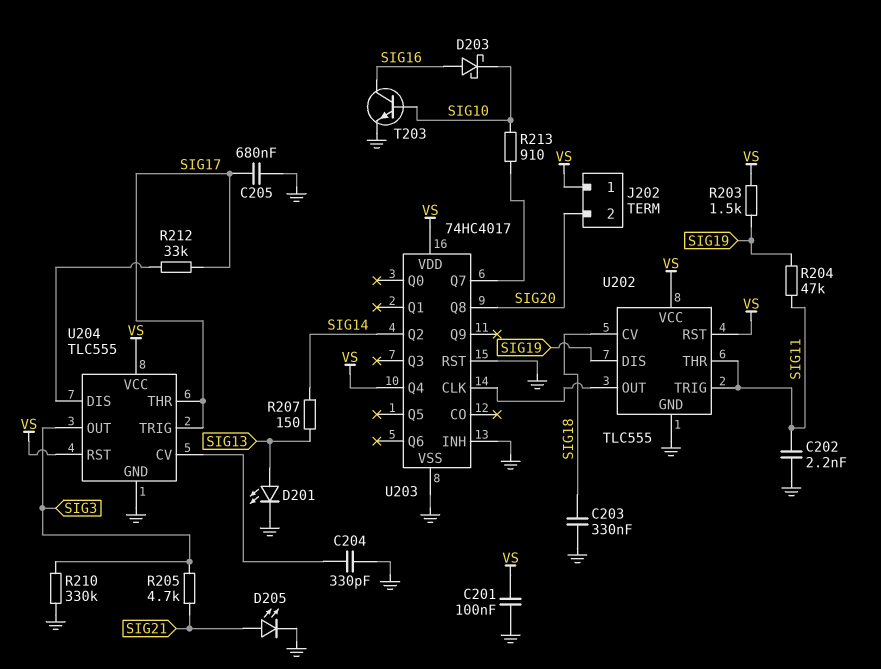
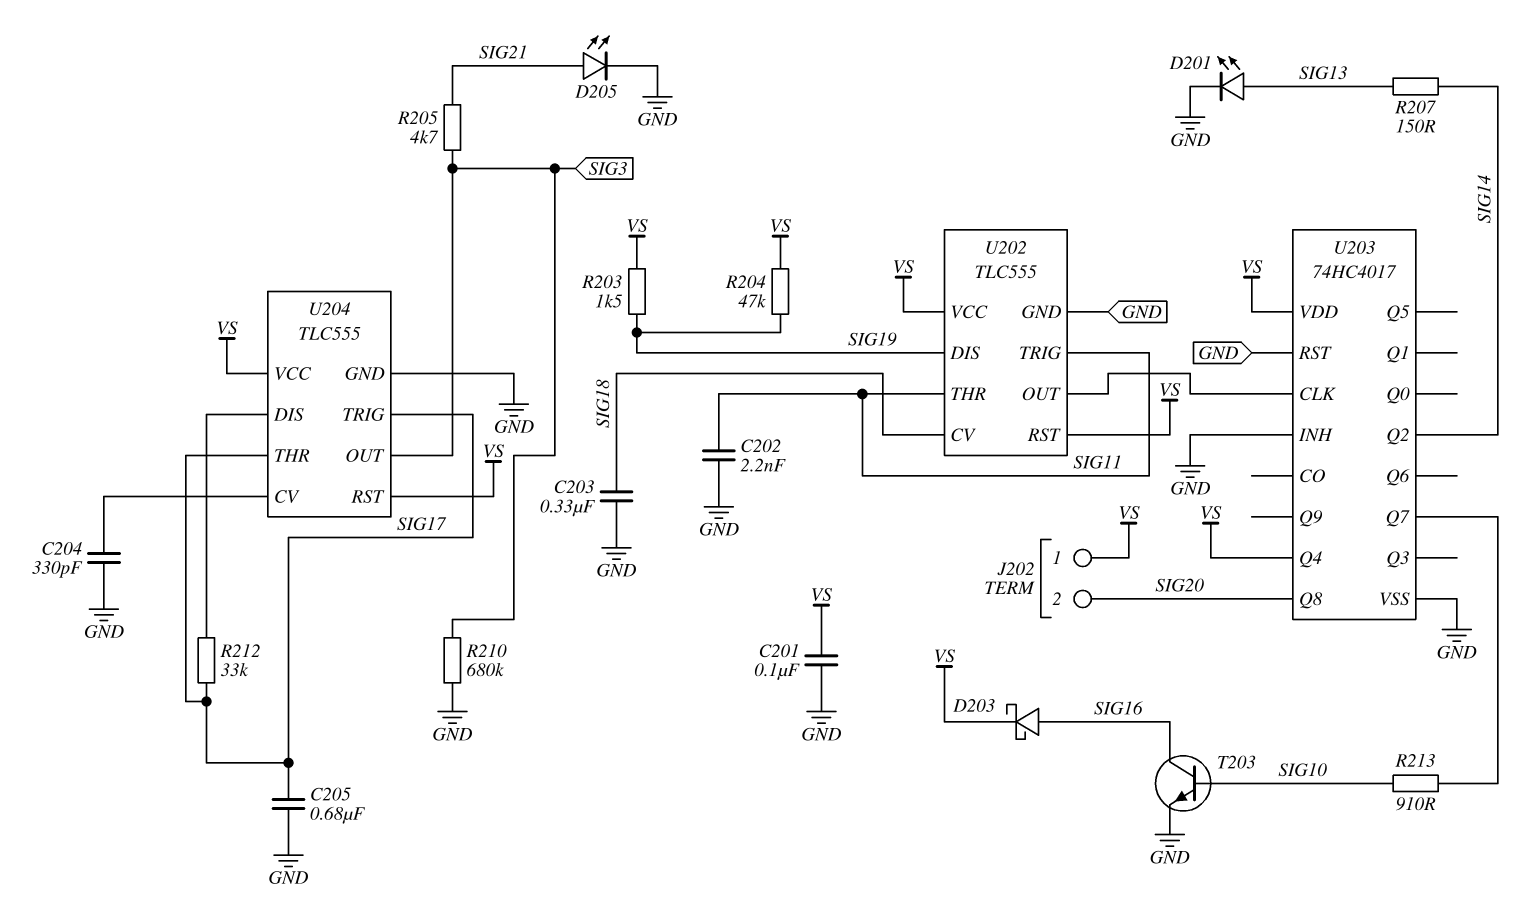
D203: schottky (A SIG16, K SIG10) -> schottky (A SIG16, K VS)
R204: 47k (SIG11, SIG19) -> 47k (SIG19, VS)
R210: 330k (GND, SIG3) -> 680k (GND, SIG3)

